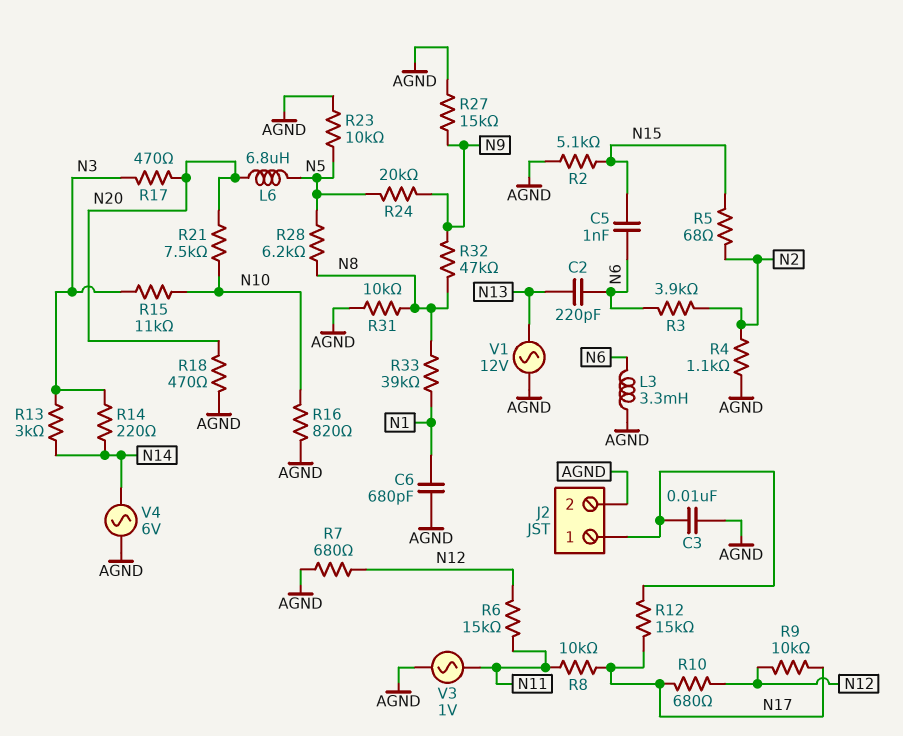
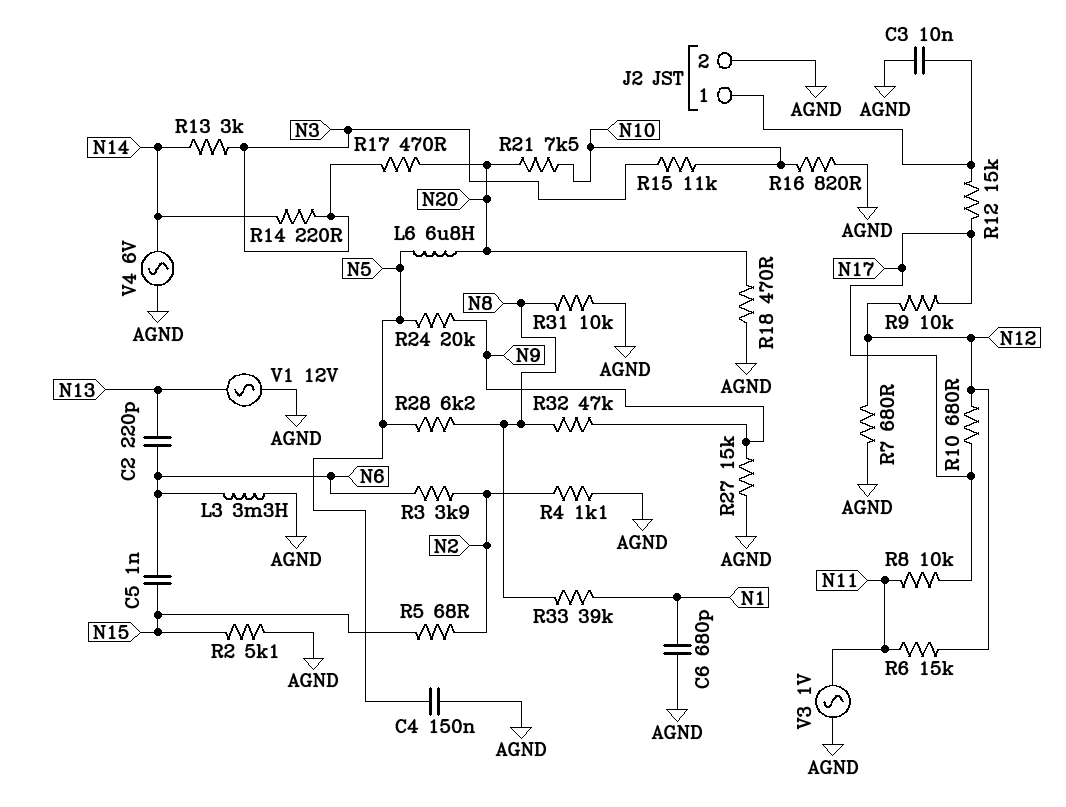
C4: none -> 150nF (AGND, N5)
R23: 10k (AGND, N5) -> none

